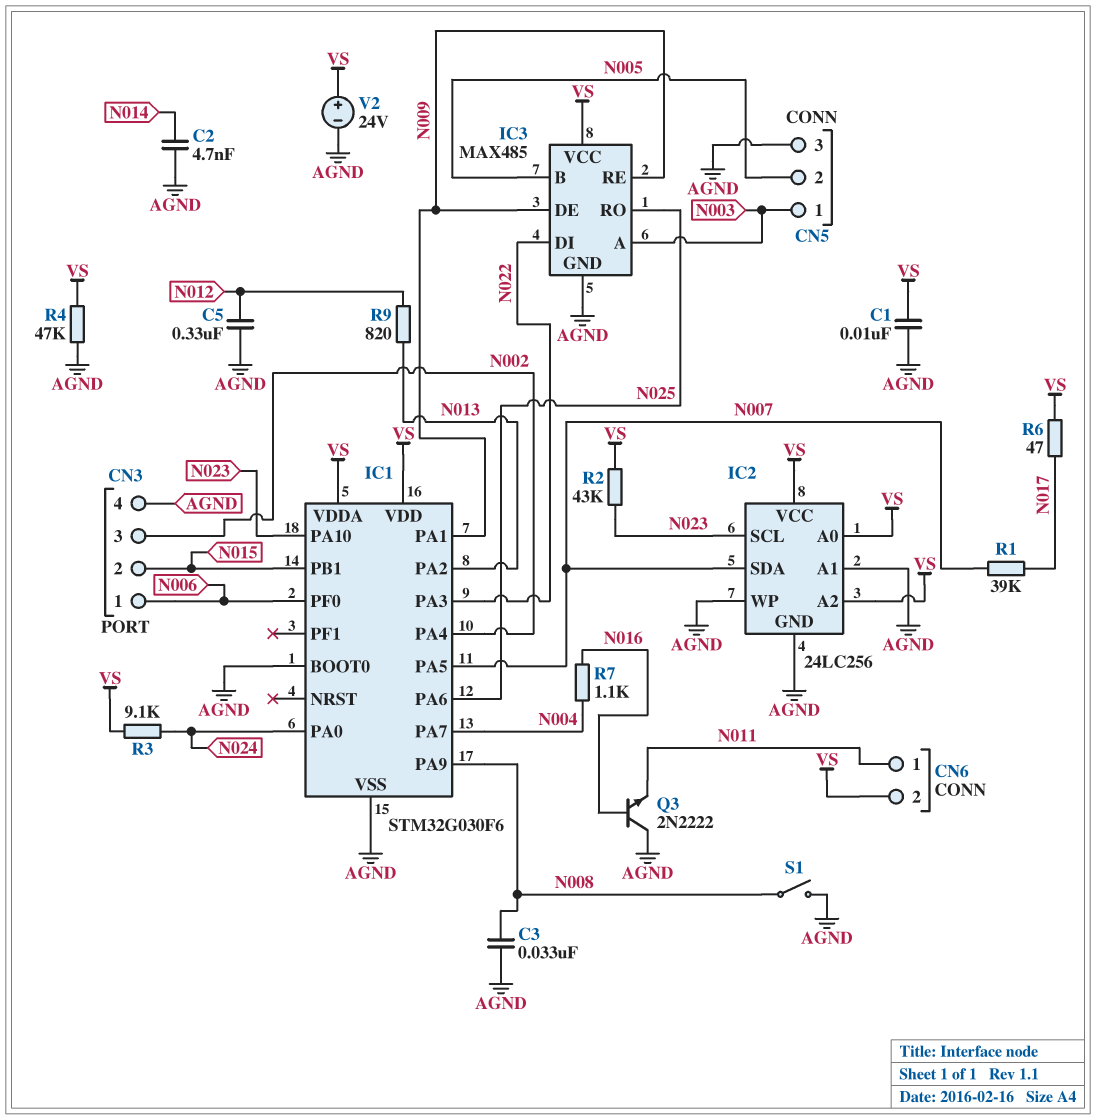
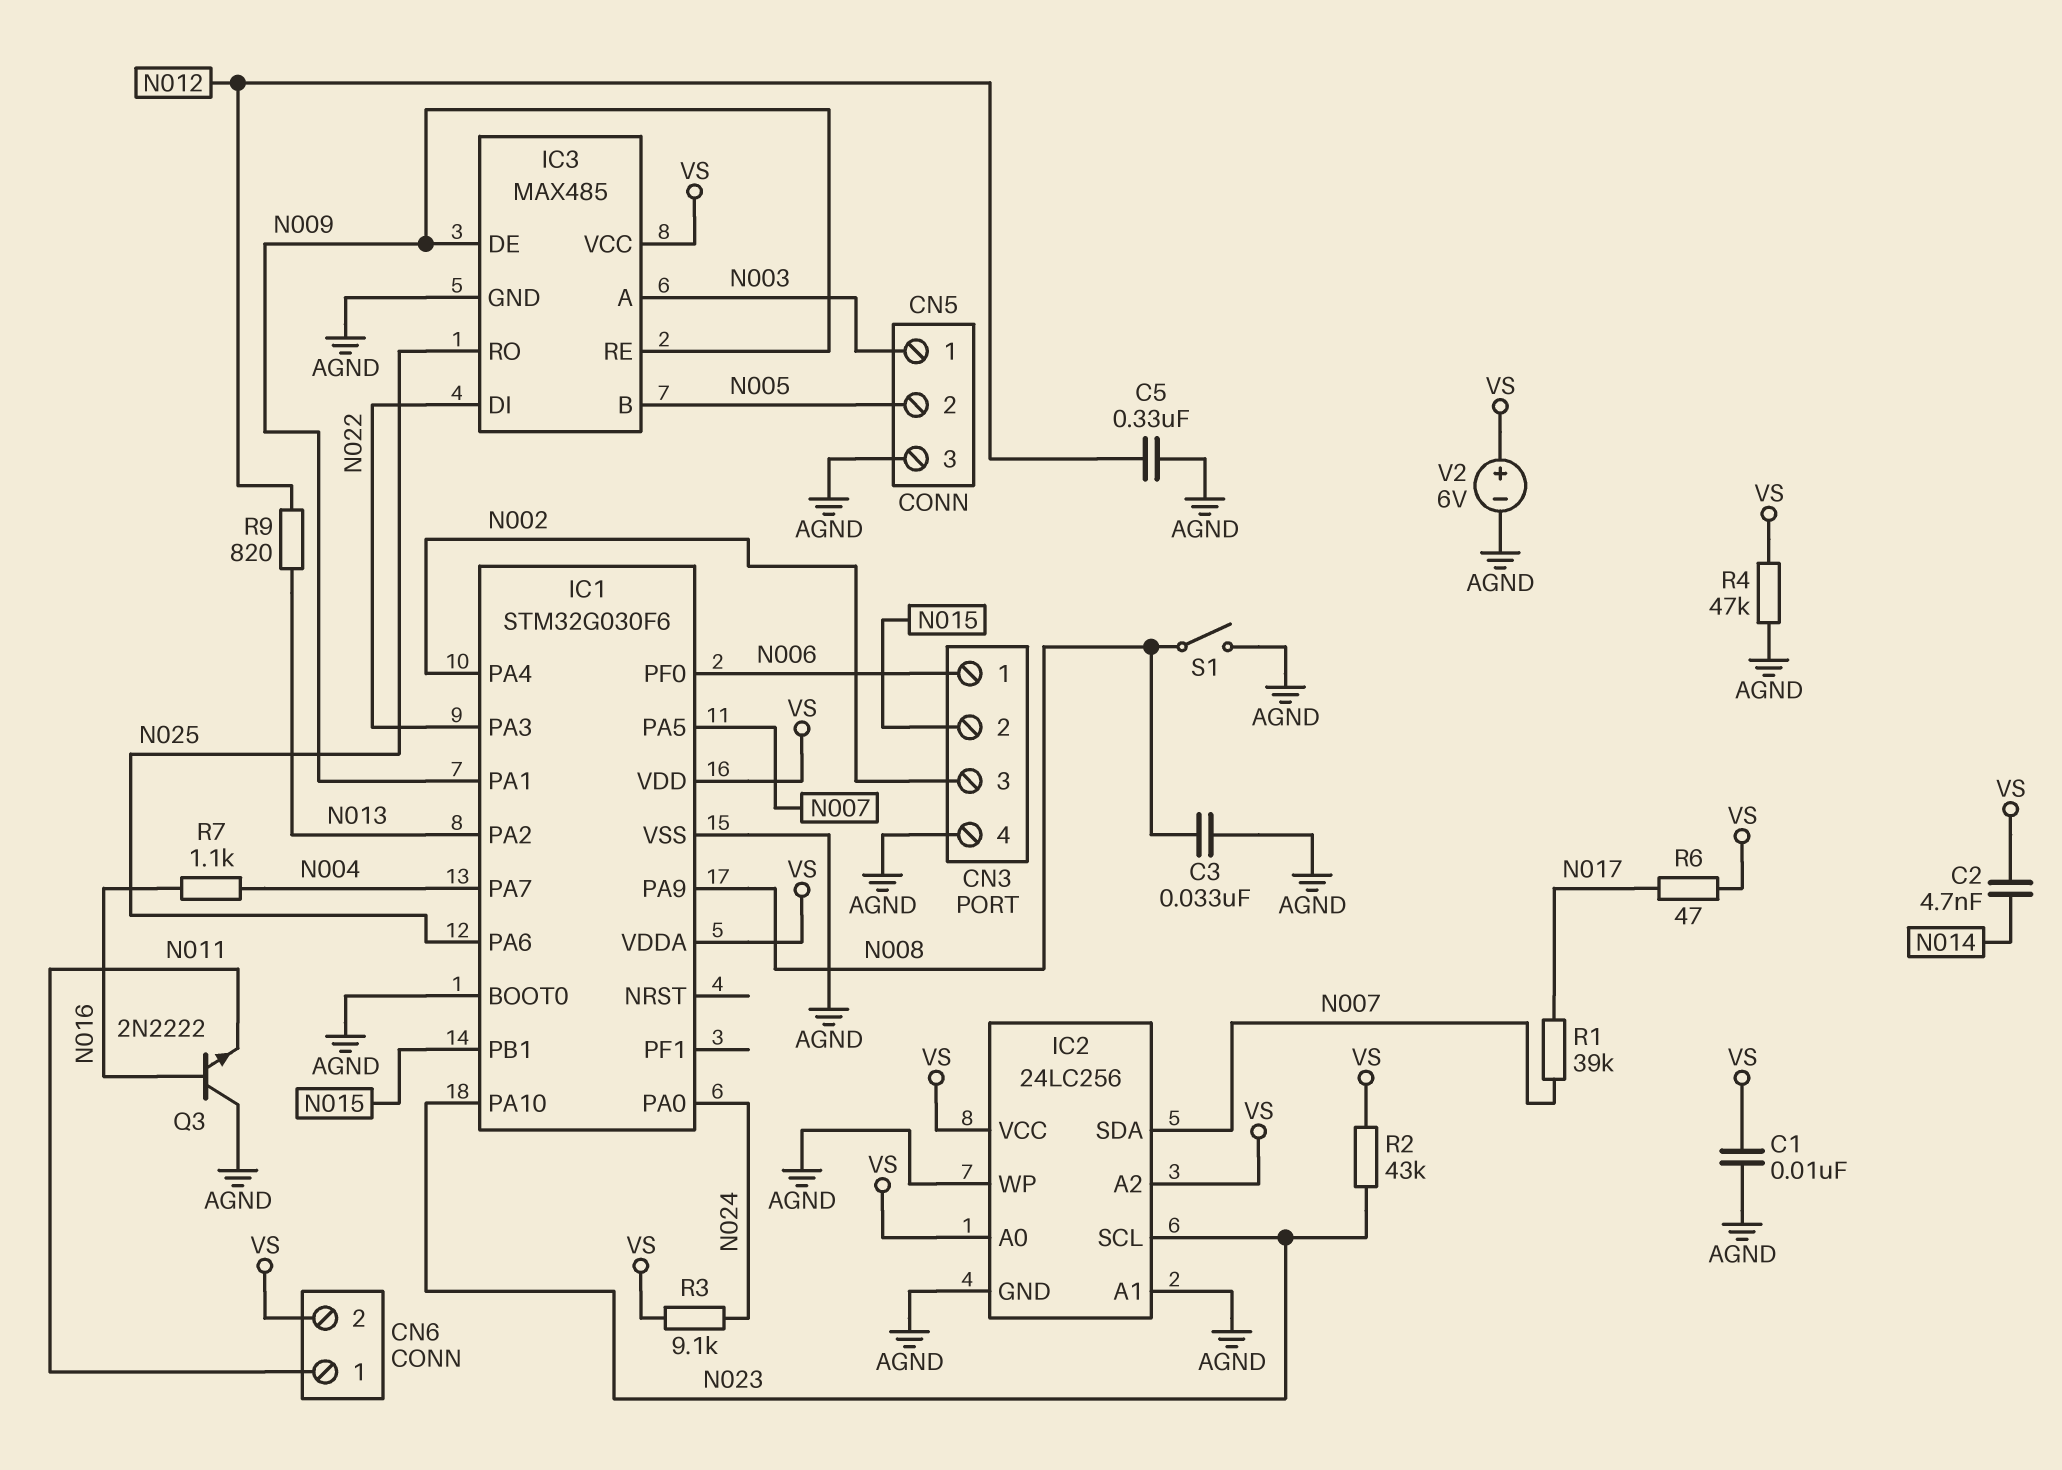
C2: 4.7nF (AGND, N014) -> 4.7nF (N014, VS)
V2: 24V (plus VS, minus AGND) -> 6V (plus VS, minus AGND)

